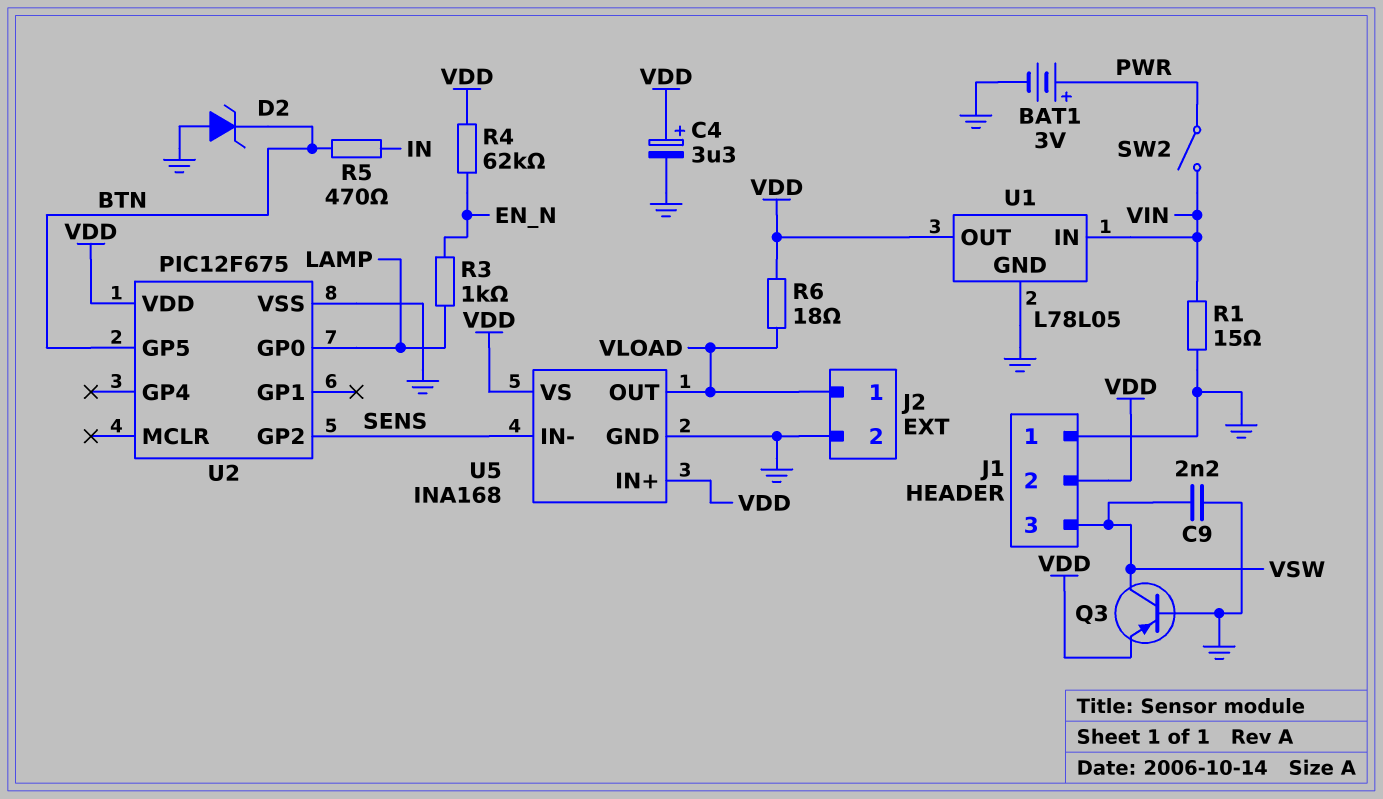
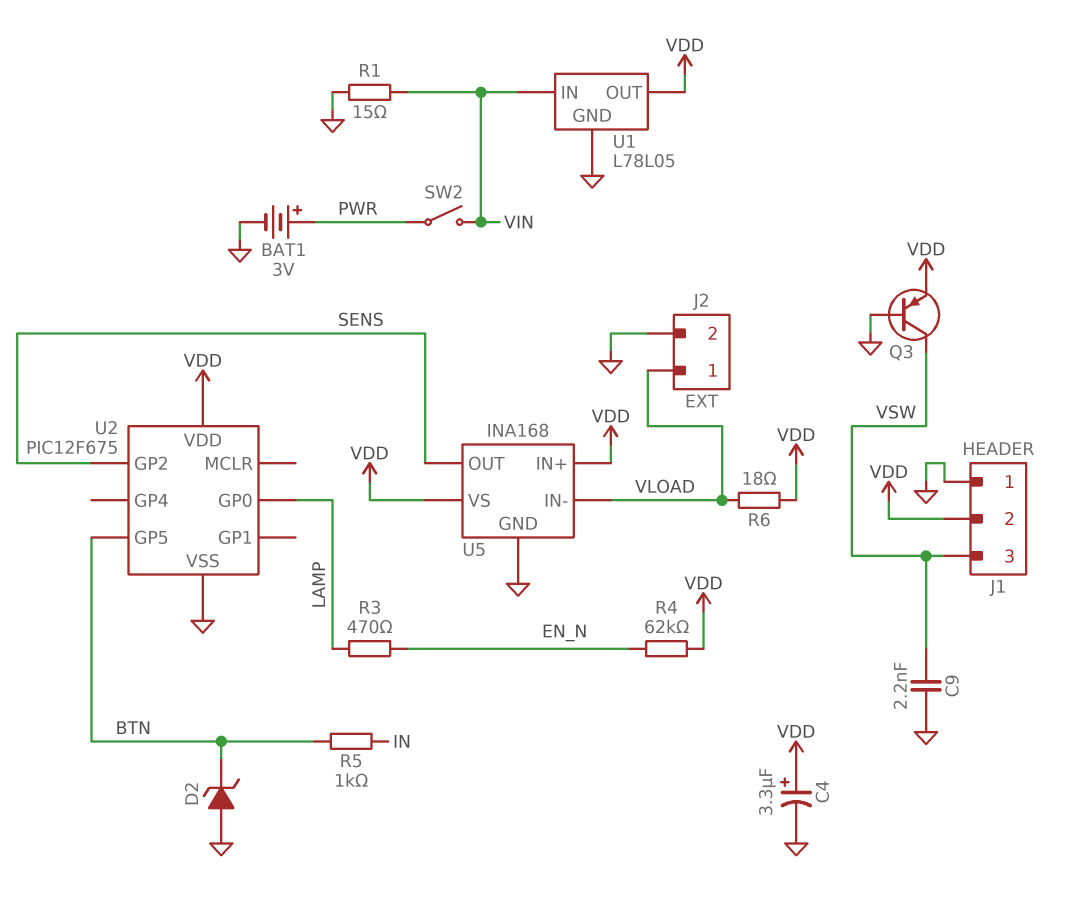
R3: 1k (EN_N, LAMP) -> 470 (EN_N, LAMP)
R5: 470 (BTN, IN) -> 1k (BTN, IN)
U5 pin IN-: SENS -> VLOAD
U5 pin OUT: VLOAD -> SENS

